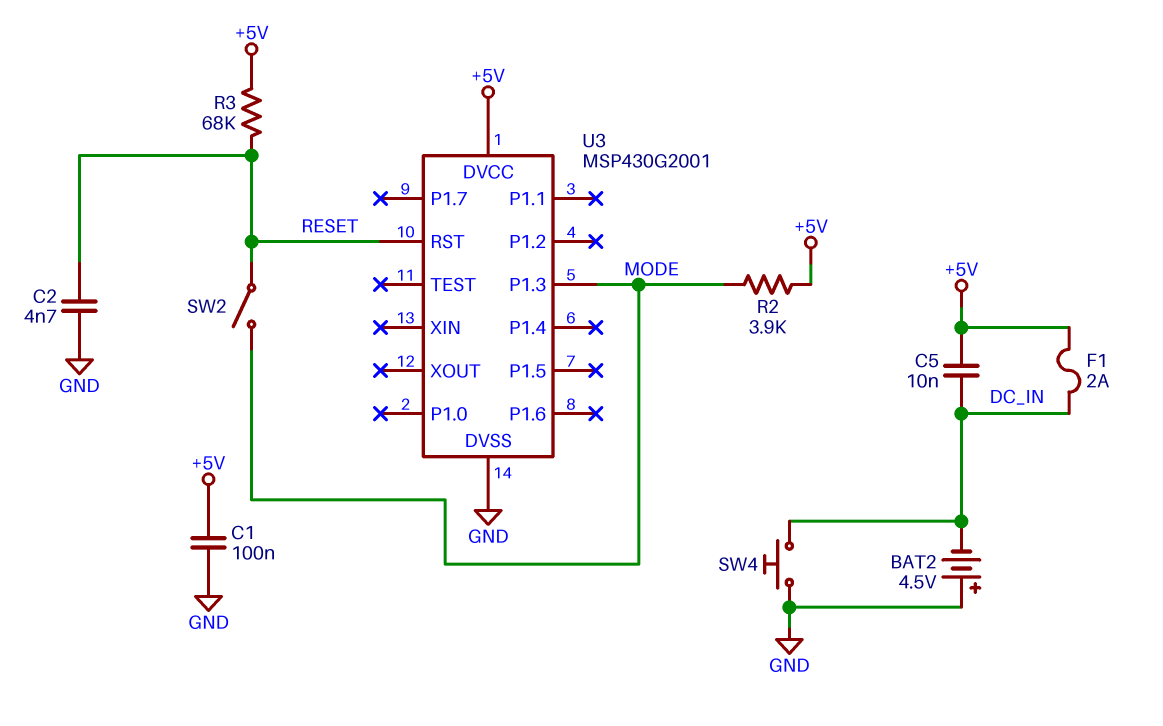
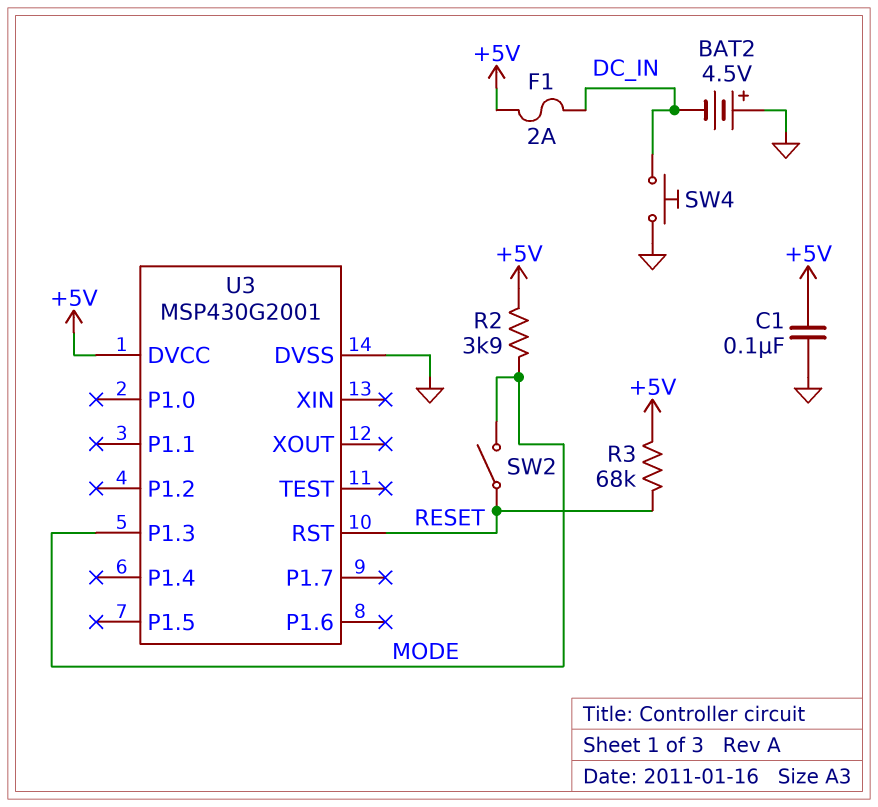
C2: 4.7nF (GND, RESET) -> none
C5: 10nF (+5V, DC_IN) -> none

